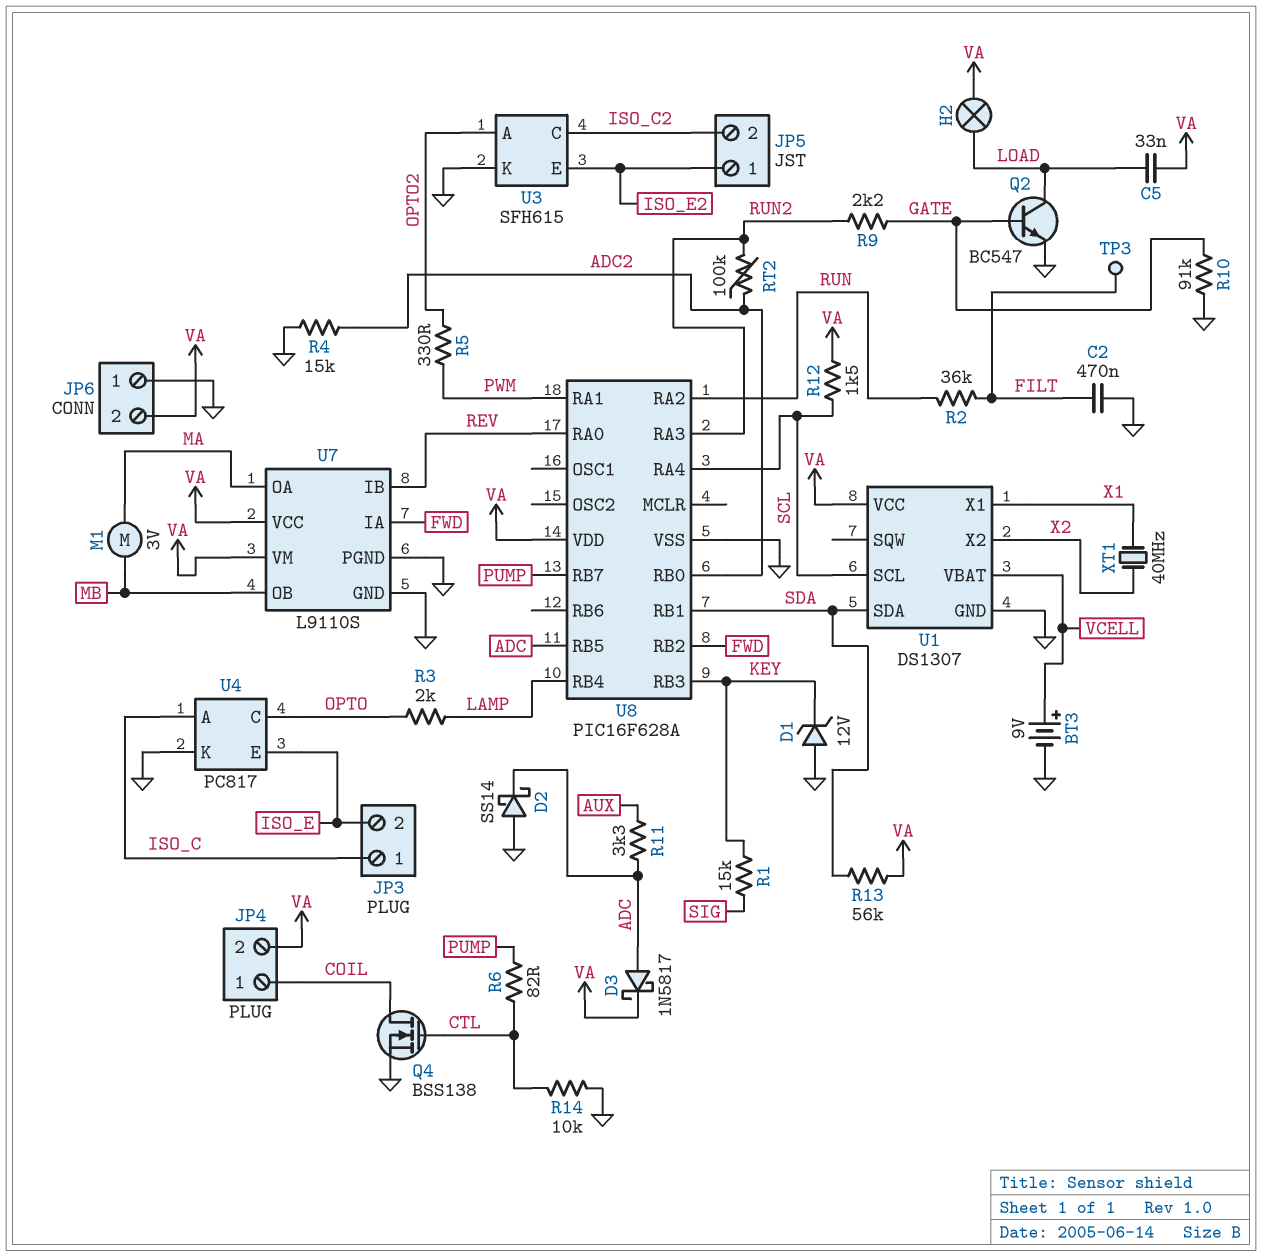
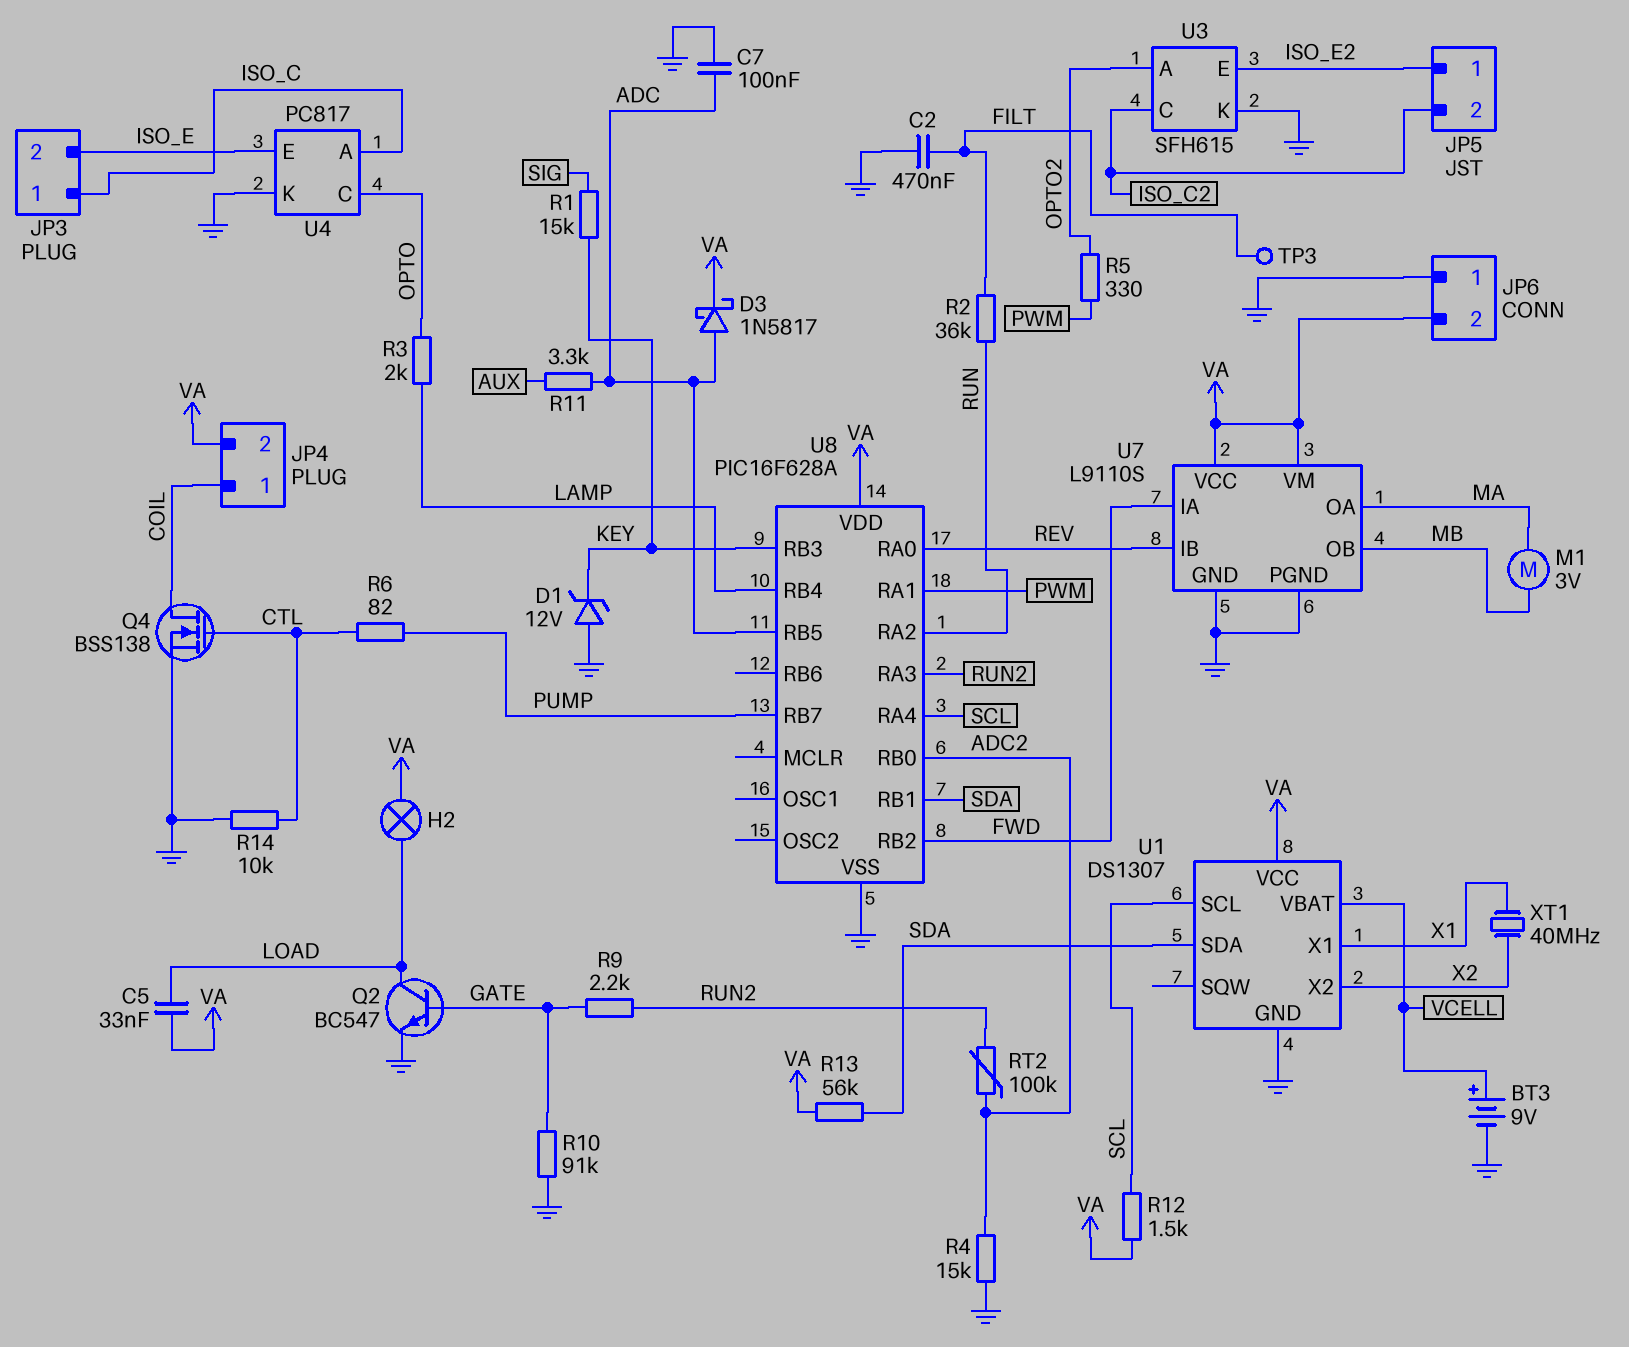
C7: none -> 100nF (ADC, GND)
D2: schottky SS14 (A GND, K ADC) -> none

